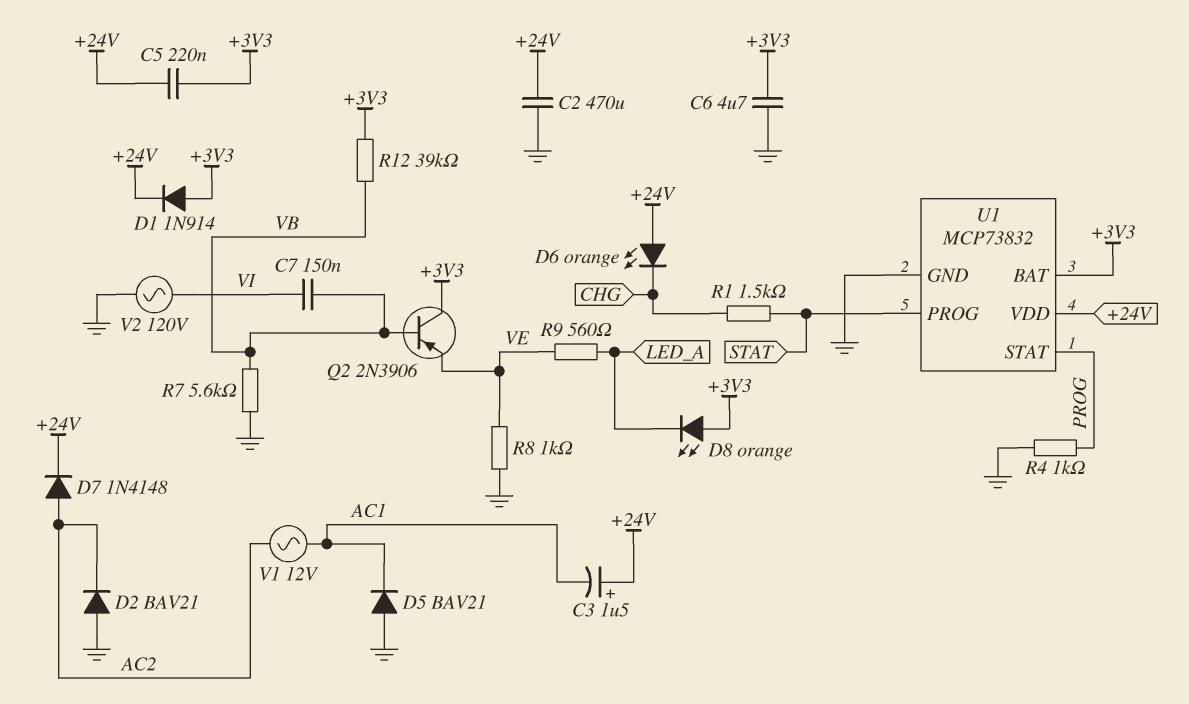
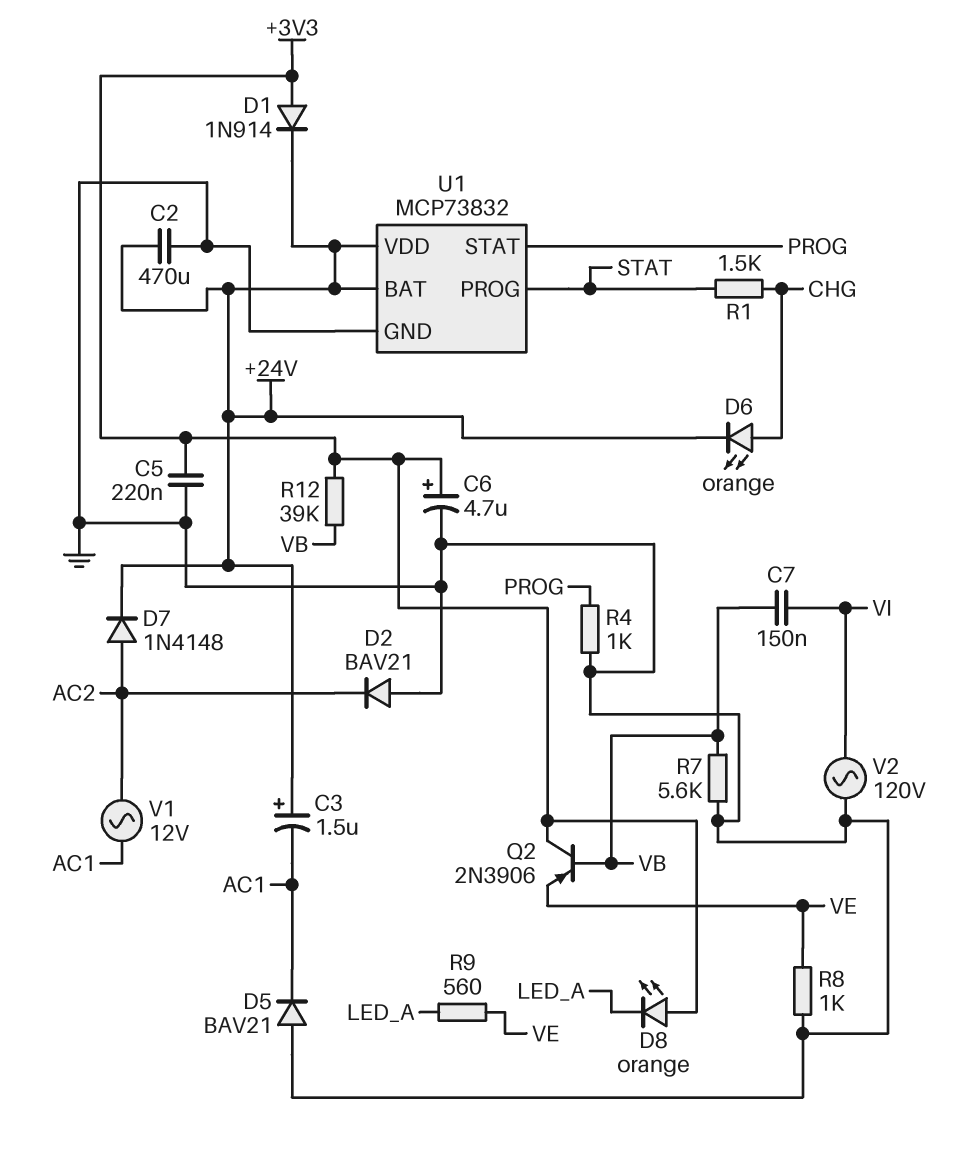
C5: 220nF (+3V3, +24V) -> 220nF (+3V3, GND)
C6: 4.7uF (+3V3, GND) -> 4.7uF (plus +3V3, minus GND)
D6: LED orange (A +24V, K CHG) -> LED orange (A CHG, K +24V)
U1 pin BAT: +3V3 -> +24V

